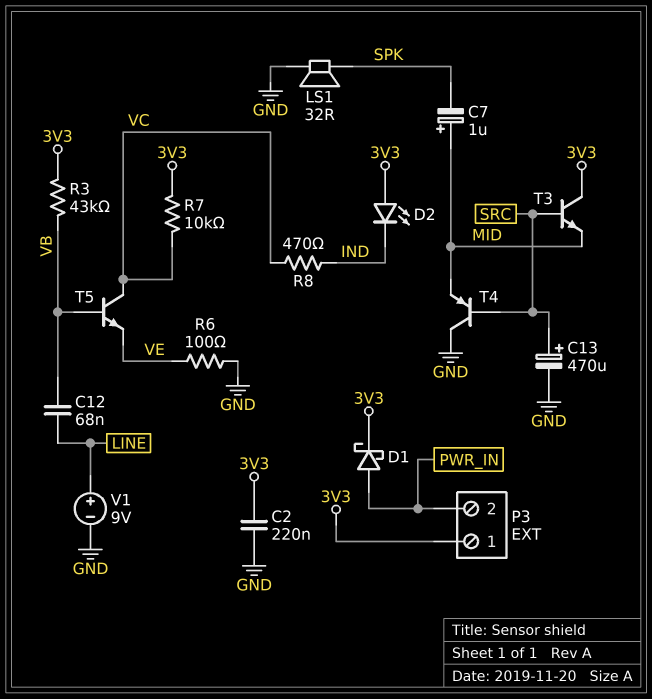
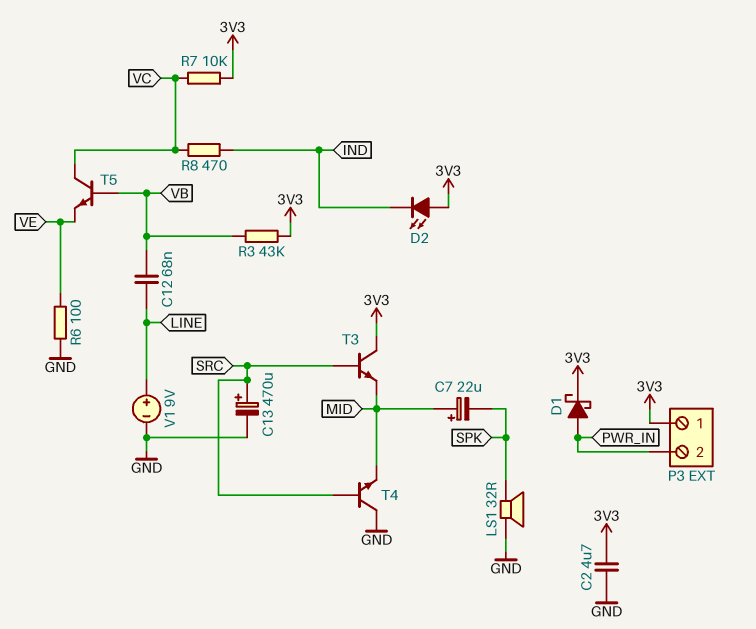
C2: 220nF (3V3, GND) -> 4.7uF (3V3, GND)
C7: 1uF (plus MID, minus SPK) -> 22uF (plus MID, minus SPK)
T4: PNP (B SRC, C GND, E MID) -> NPN (B SRC, C GND, E MID)

